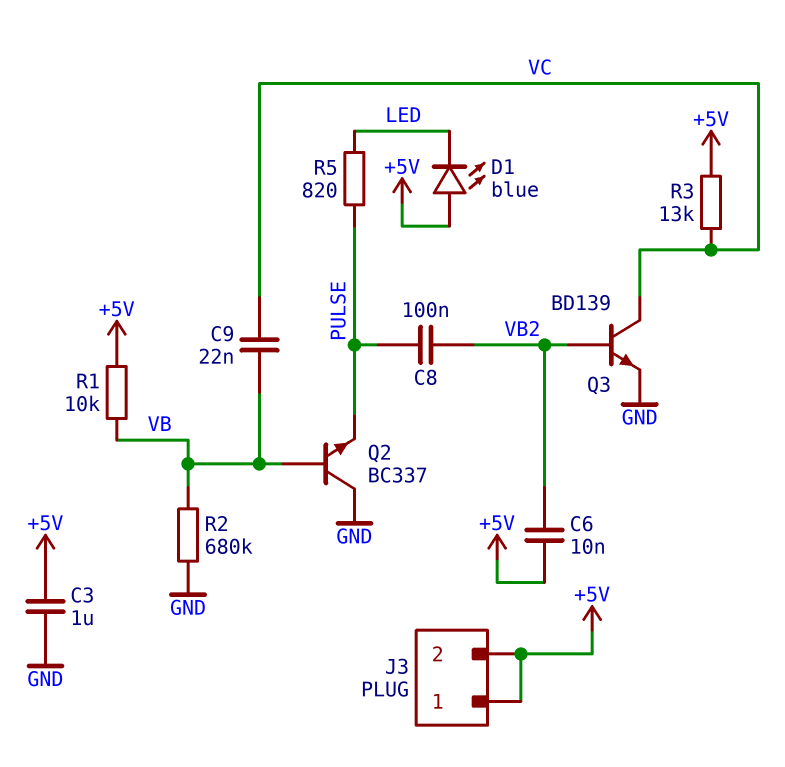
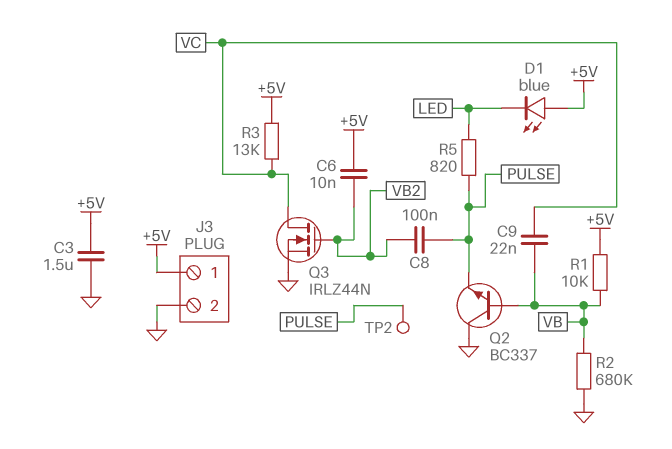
C3: 1uF (+5V, GND) -> 1.5uF (+5V, GND)
J3 pin 2: +5V -> GND
Q3: NPN BD139 (B VB2, C VC, E GND) -> NMOS IRLZ44N (G VB2, D VC, S GND)
TP2: none -> test point (PULSE)

